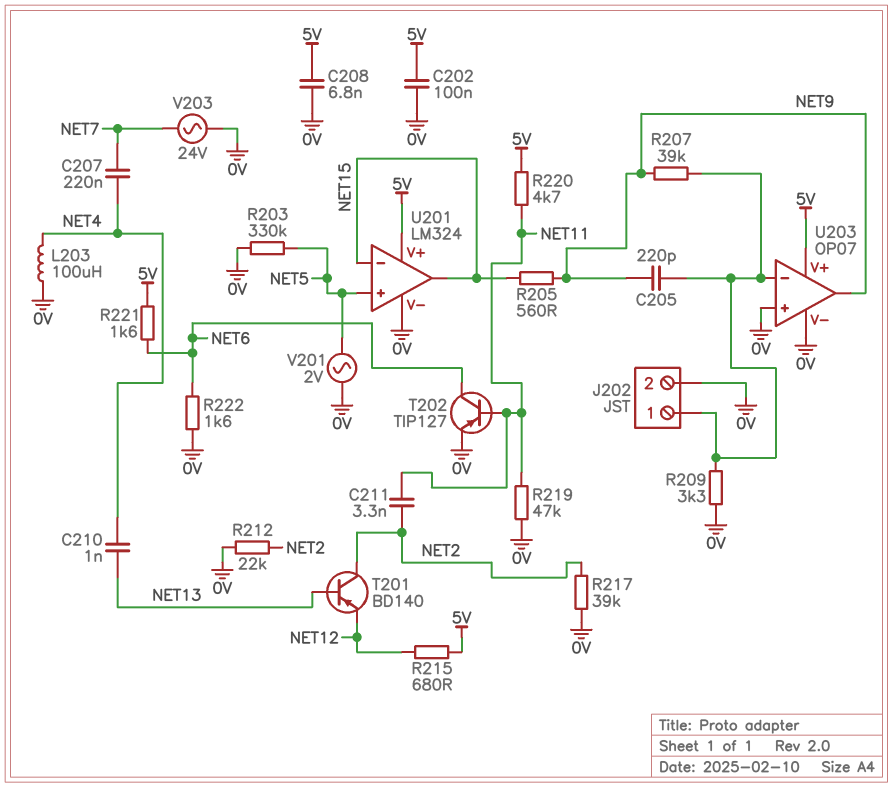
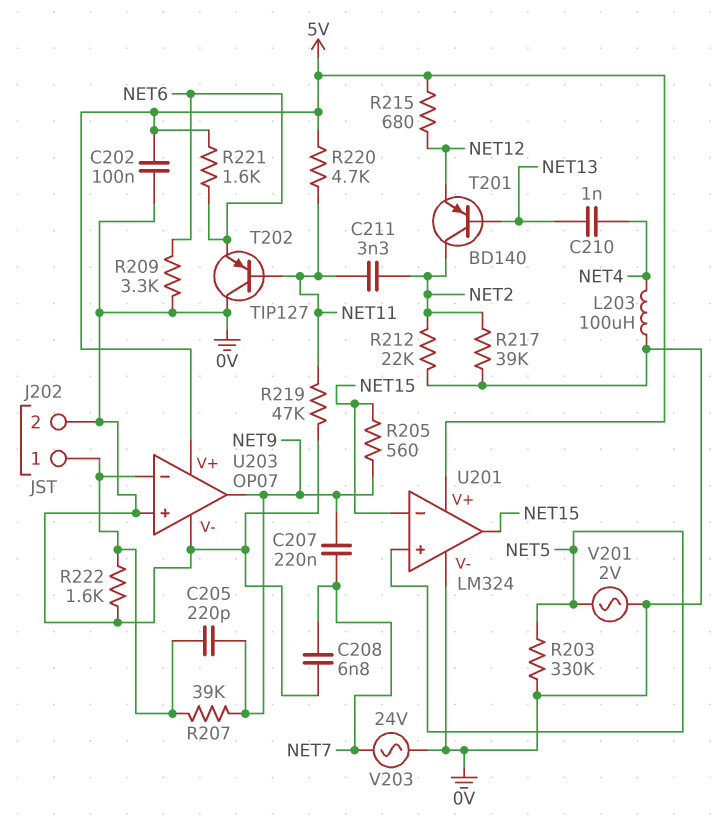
C207: 220nF (NET4, NET7) -> 220nF (NET7, NET9)
C208: 6.8nF (0V, 5V) -> 6.8nF (0V, NET7)
R209: 3.3k (0V, J202/1) -> 3.3k (0V, NET6)
R222: 1.6k (0V, NET6) -> 1.6k (0V, J202/1)
T202: PNP TIP127 (B NET11, C NET6, E 0V) -> PNP TIP127 (B NET11, C 0V, E NET6)

